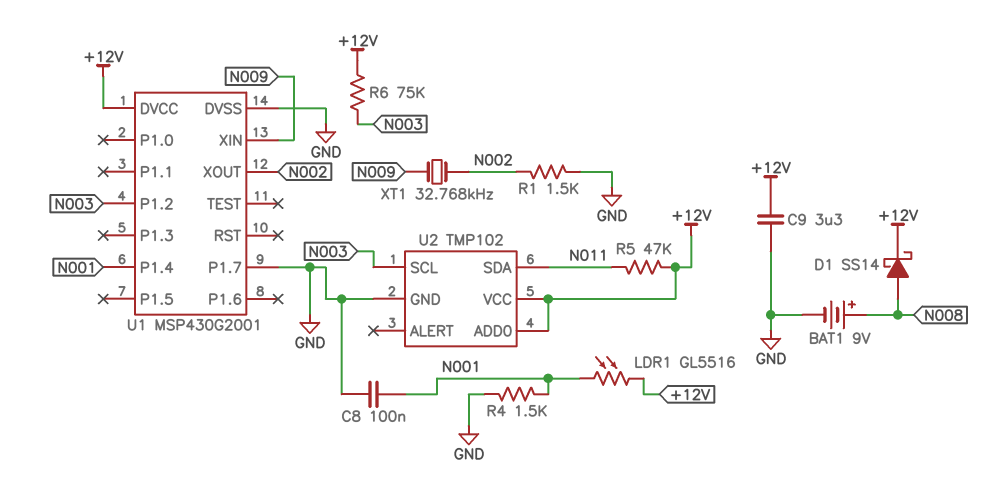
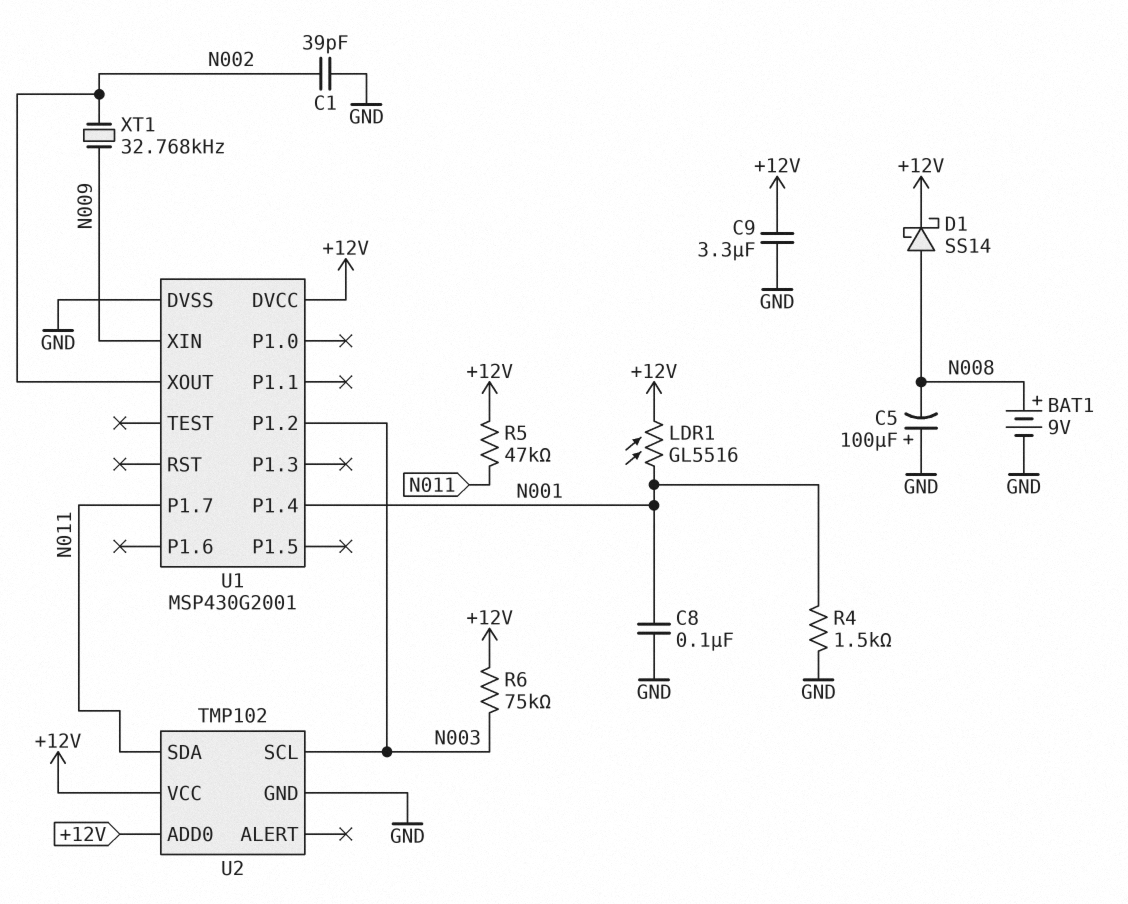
C1: none -> 39pF (GND, N002)
C5: none -> 100uF (plus GND, minus N008)
R1: 1.5k (GND, N002) -> none
U1 pin P1.7: GND -> N011

